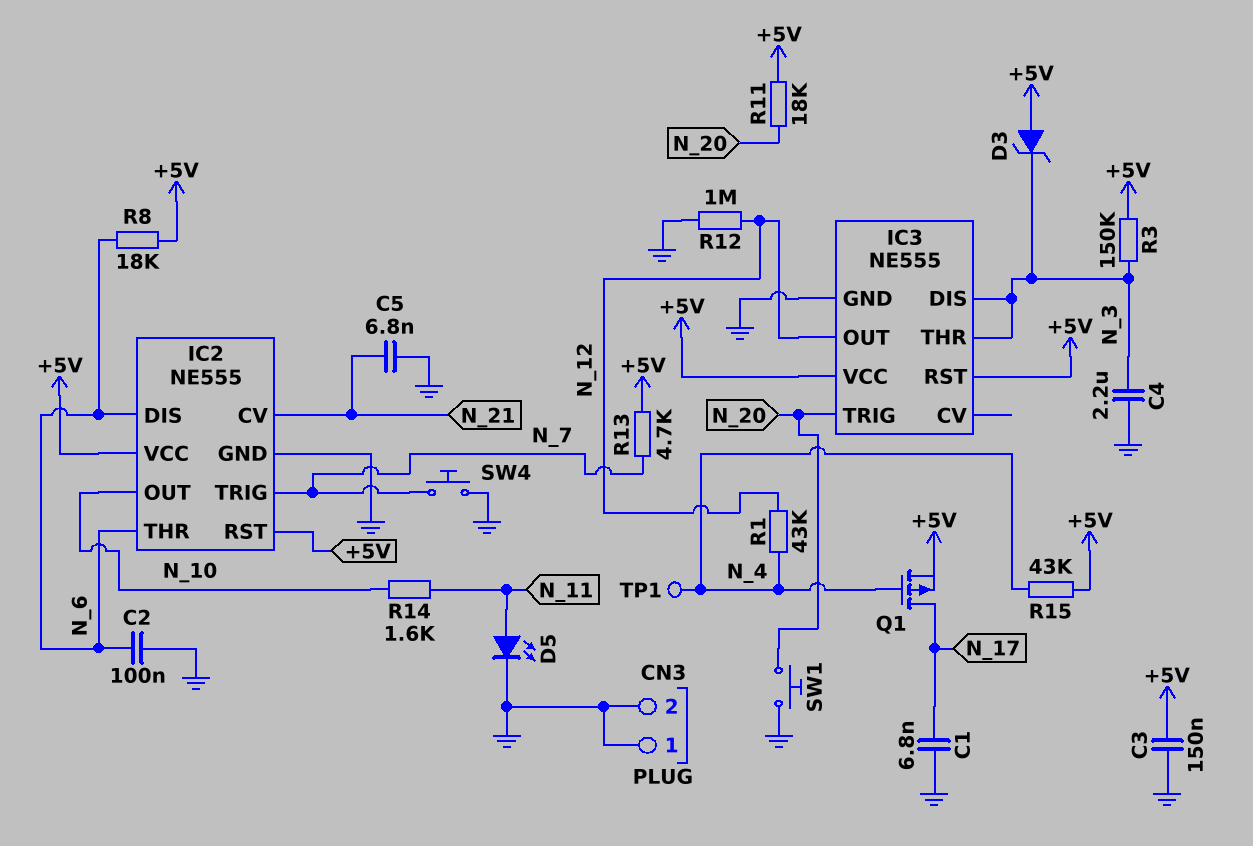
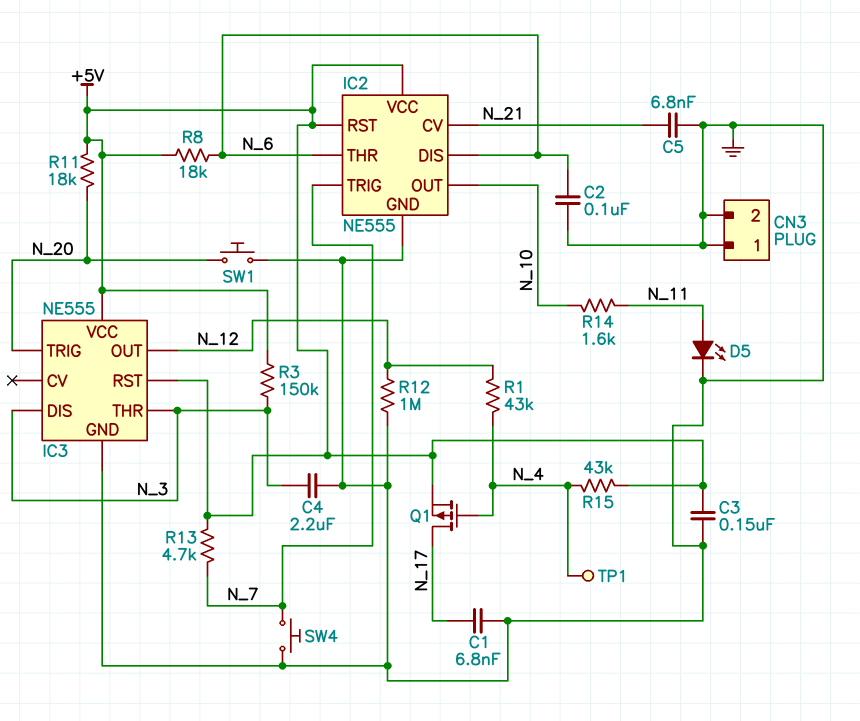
D3: zener (A +5V, K N_3) -> none

